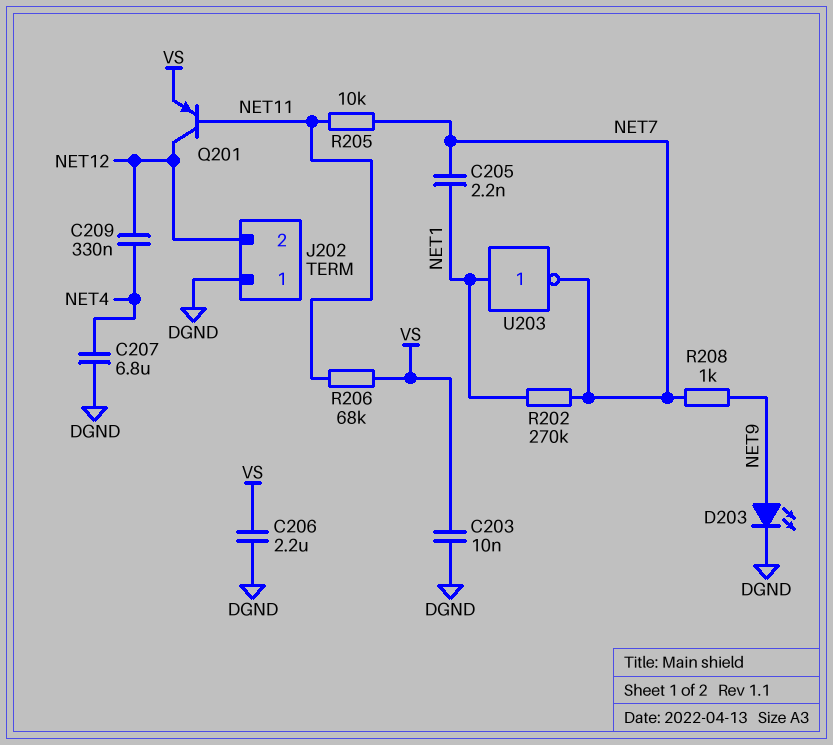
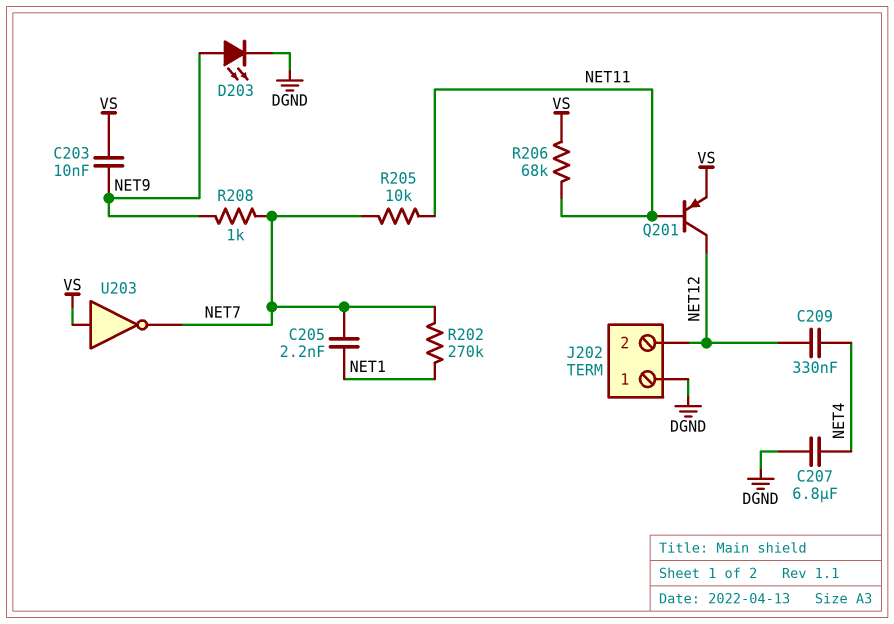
C203: 10nF (DGND, VS) -> 10nF (NET9, VS)
C206: 2.2uF (DGND, VS) -> none
U203: NOT (in NET1, out NET7) -> NOT (in VS, out NET7)

